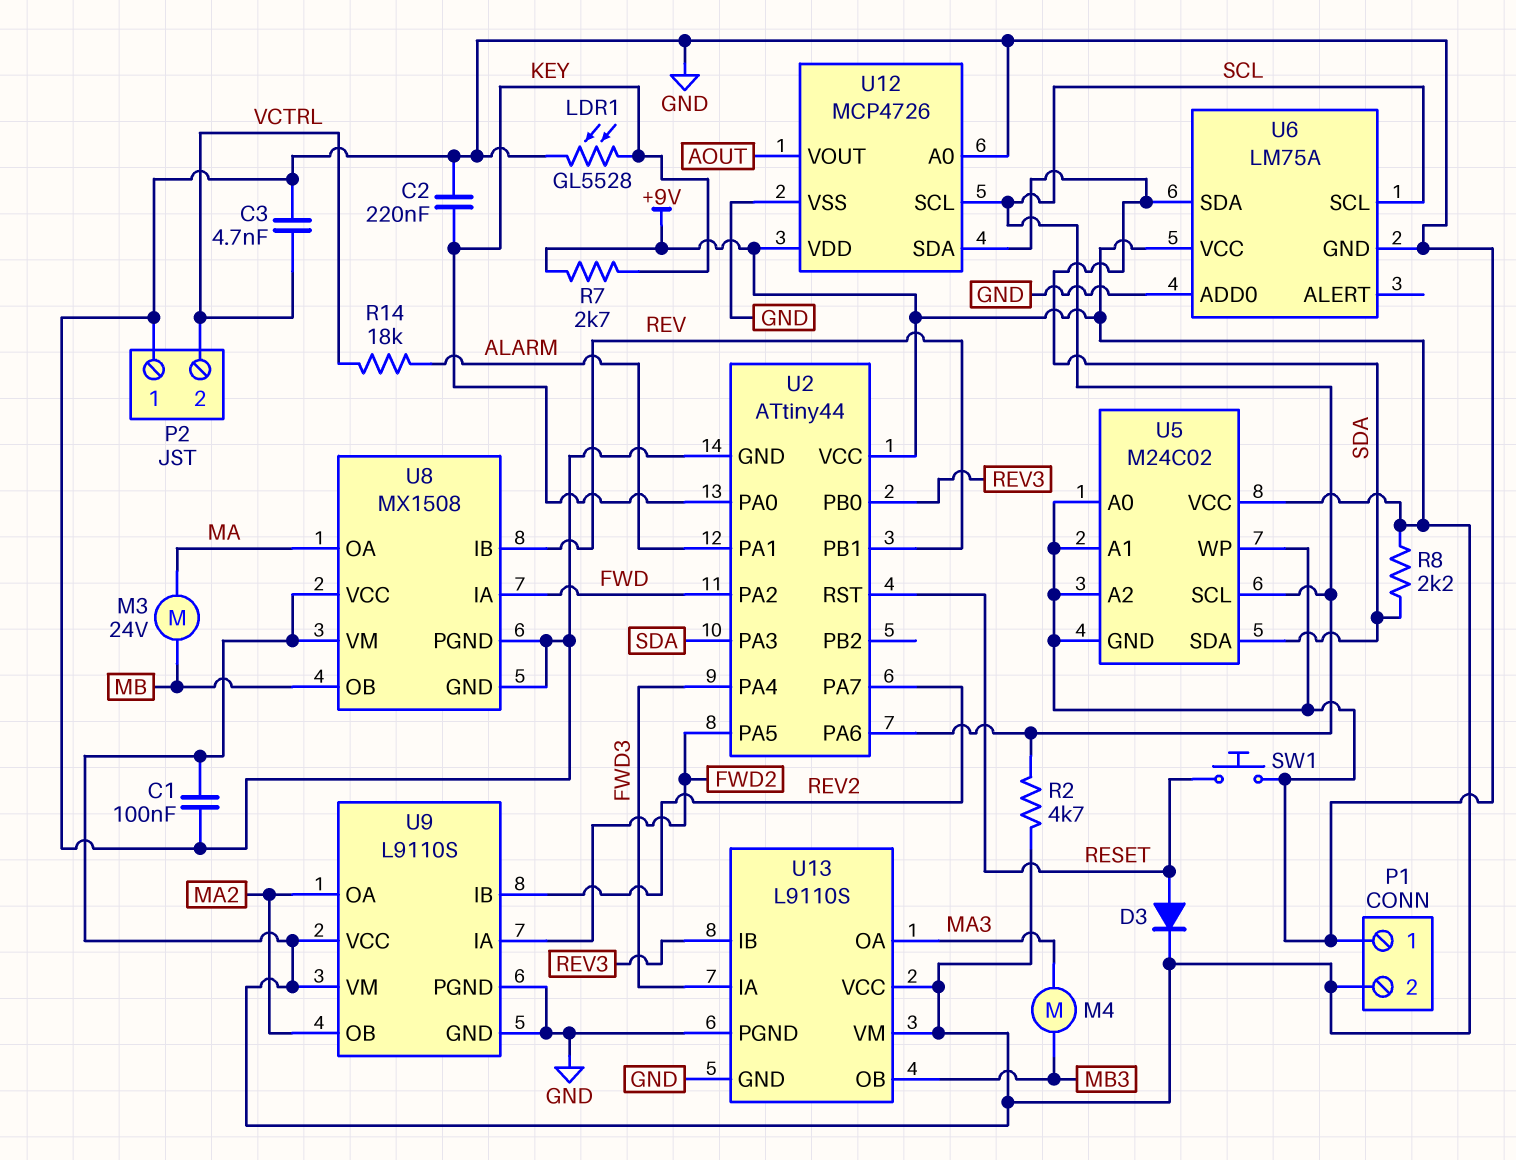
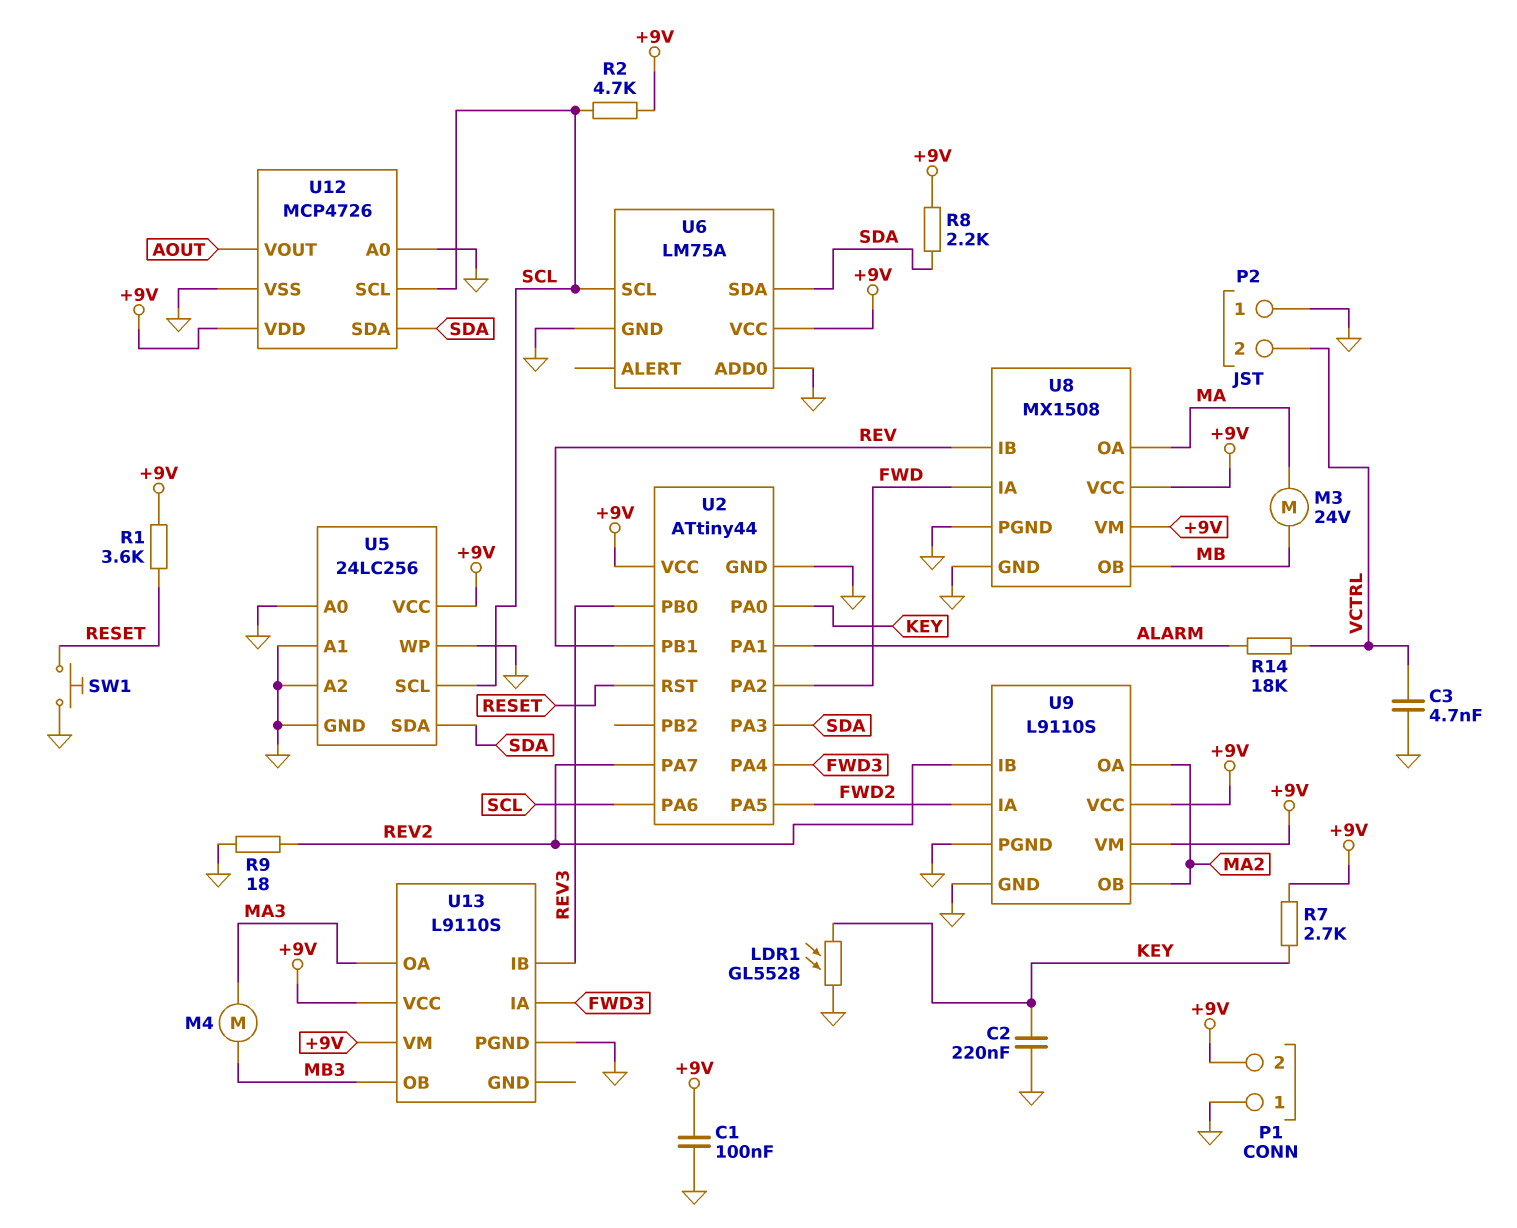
D3: diode (A RESET, K +9V) -> none
R1: none -> 3.6k (+9V, RESET)
R9: none -> 18 (GND, REV2)
U5: M24C02 -> 24LC256
U13 pin GND: GND -> none

